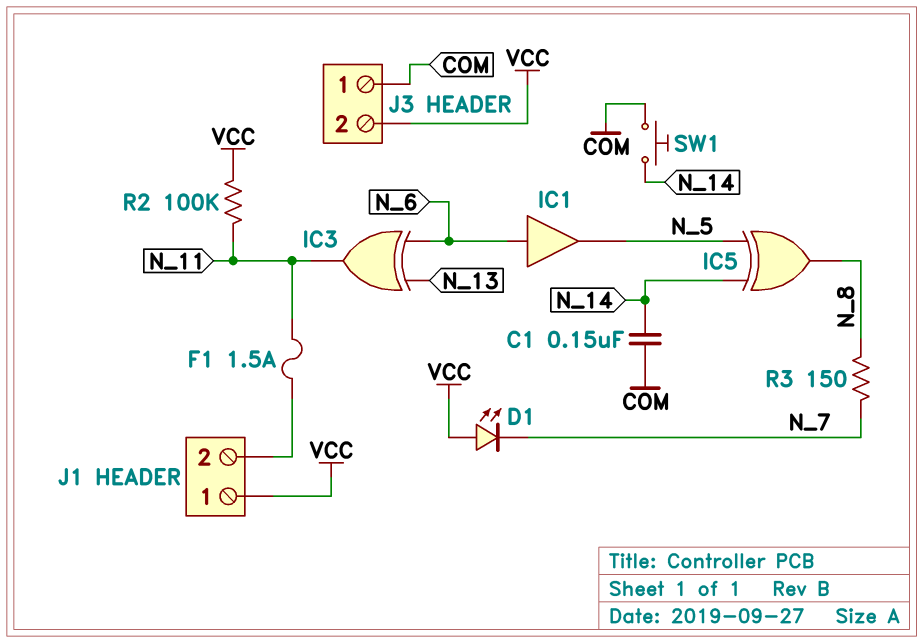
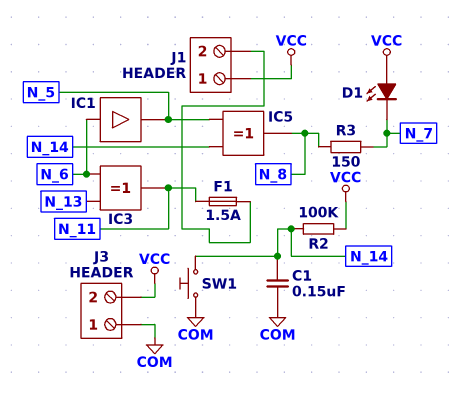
R2: 100k (N_11, VCC) -> 100k (N_14, VCC)

